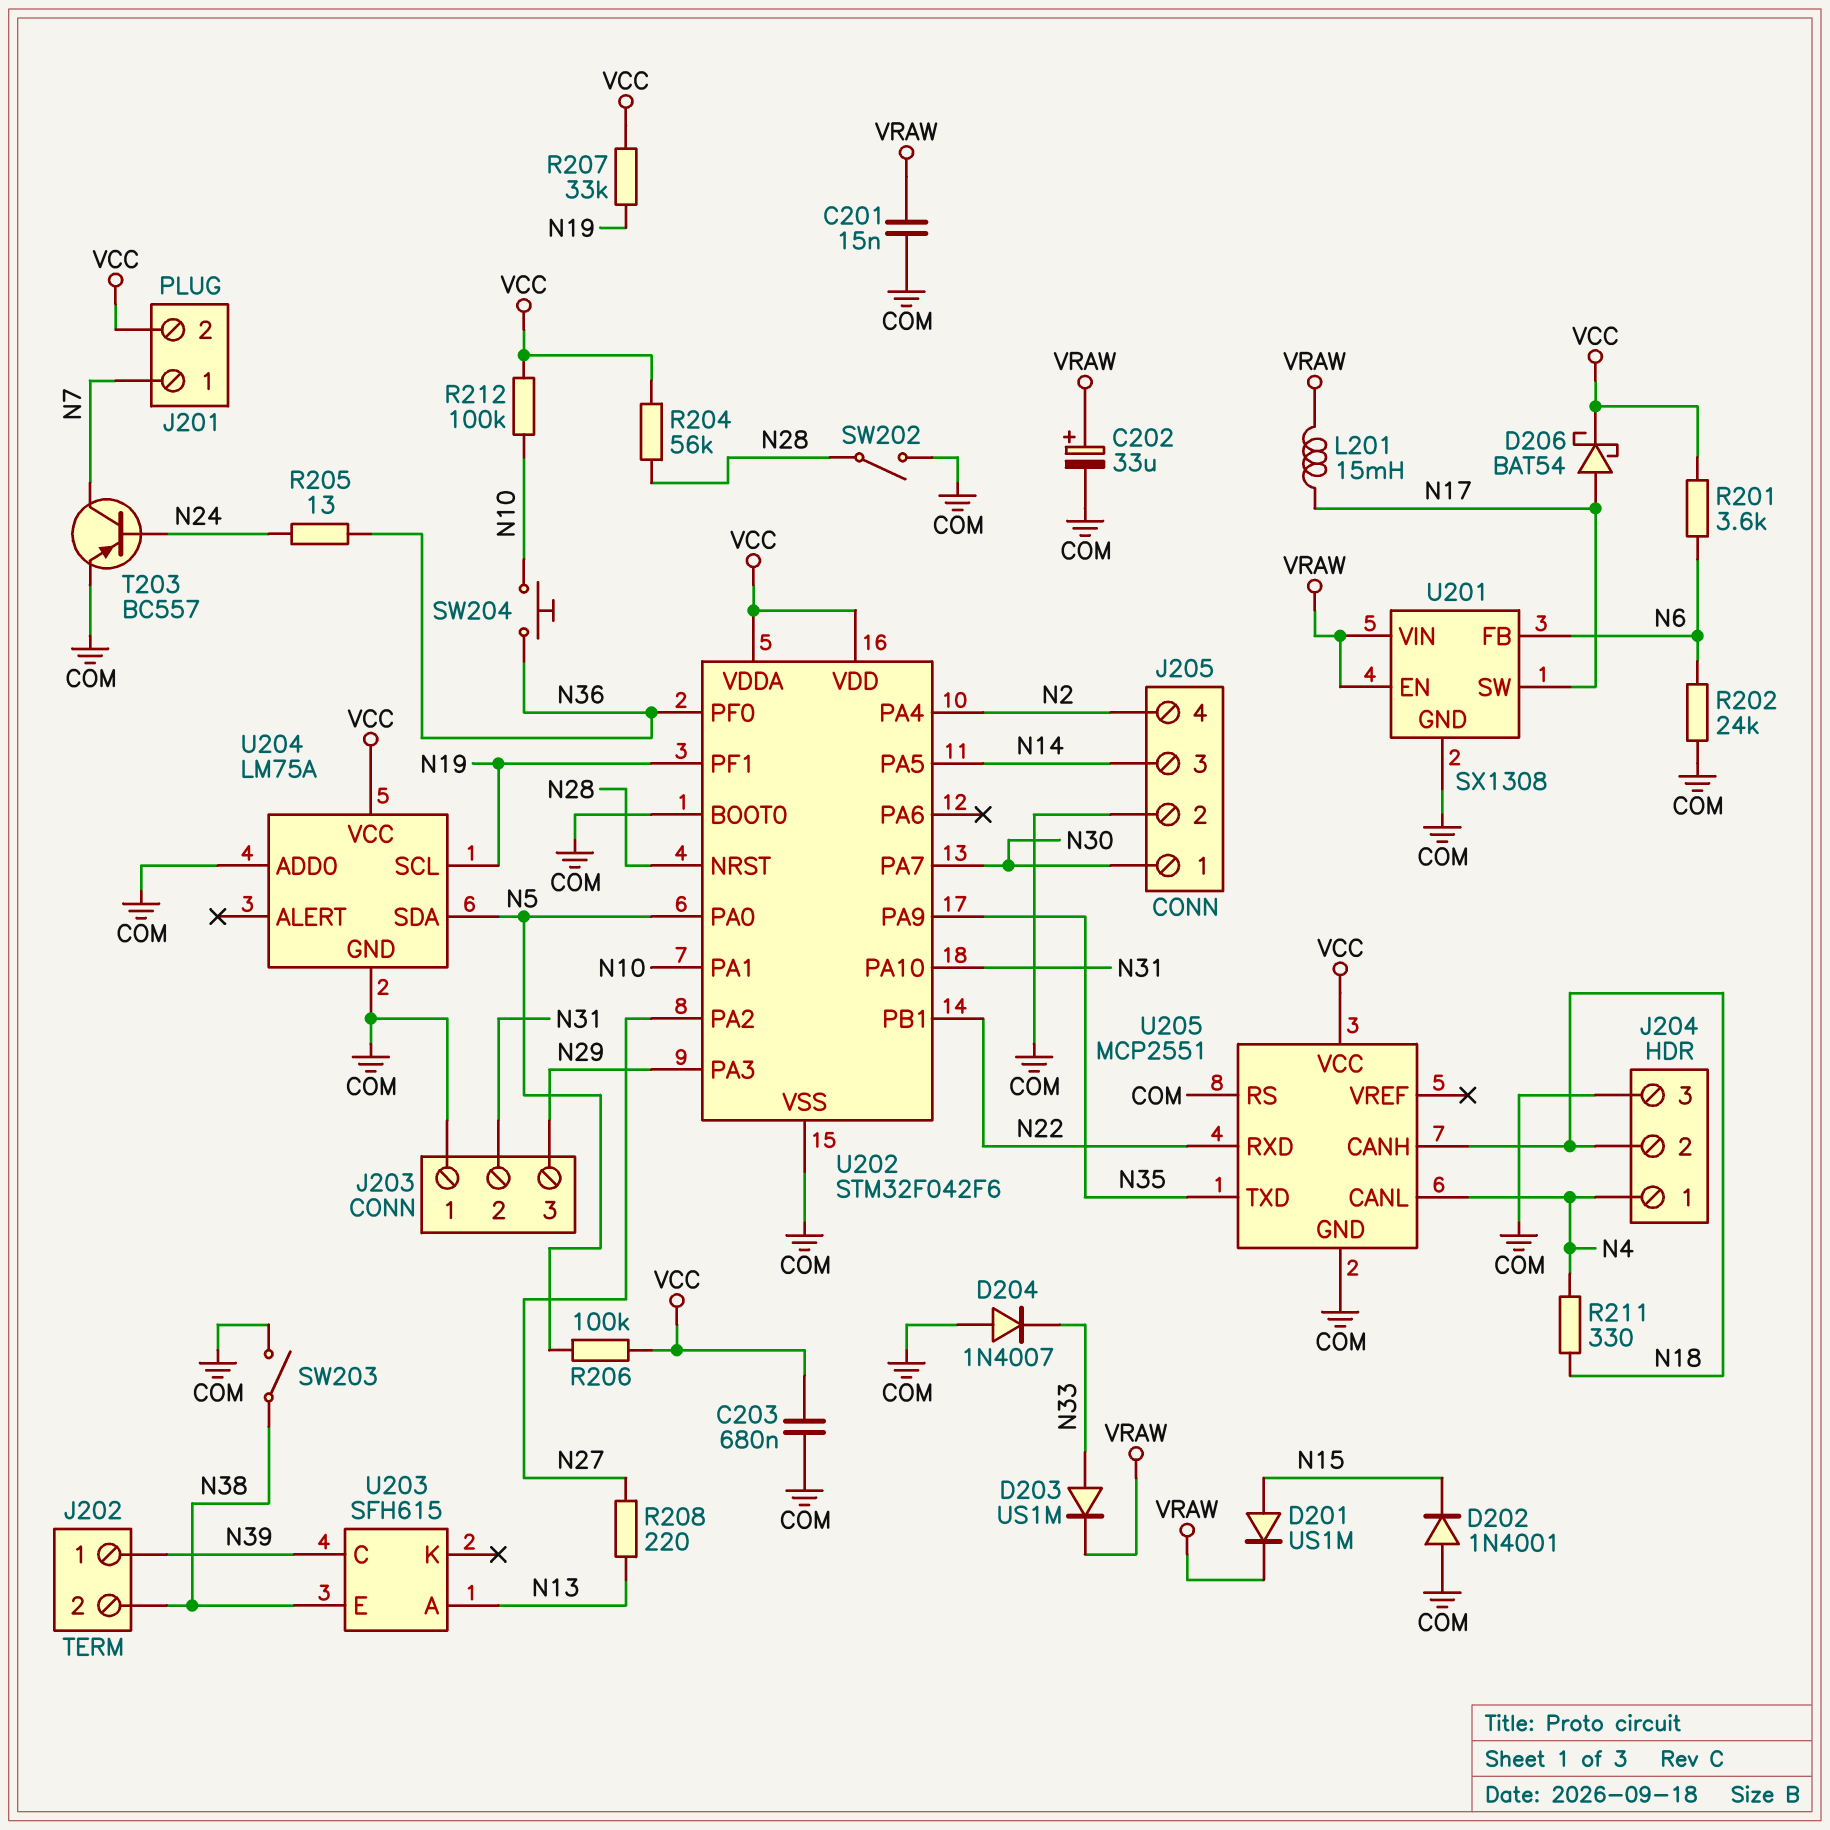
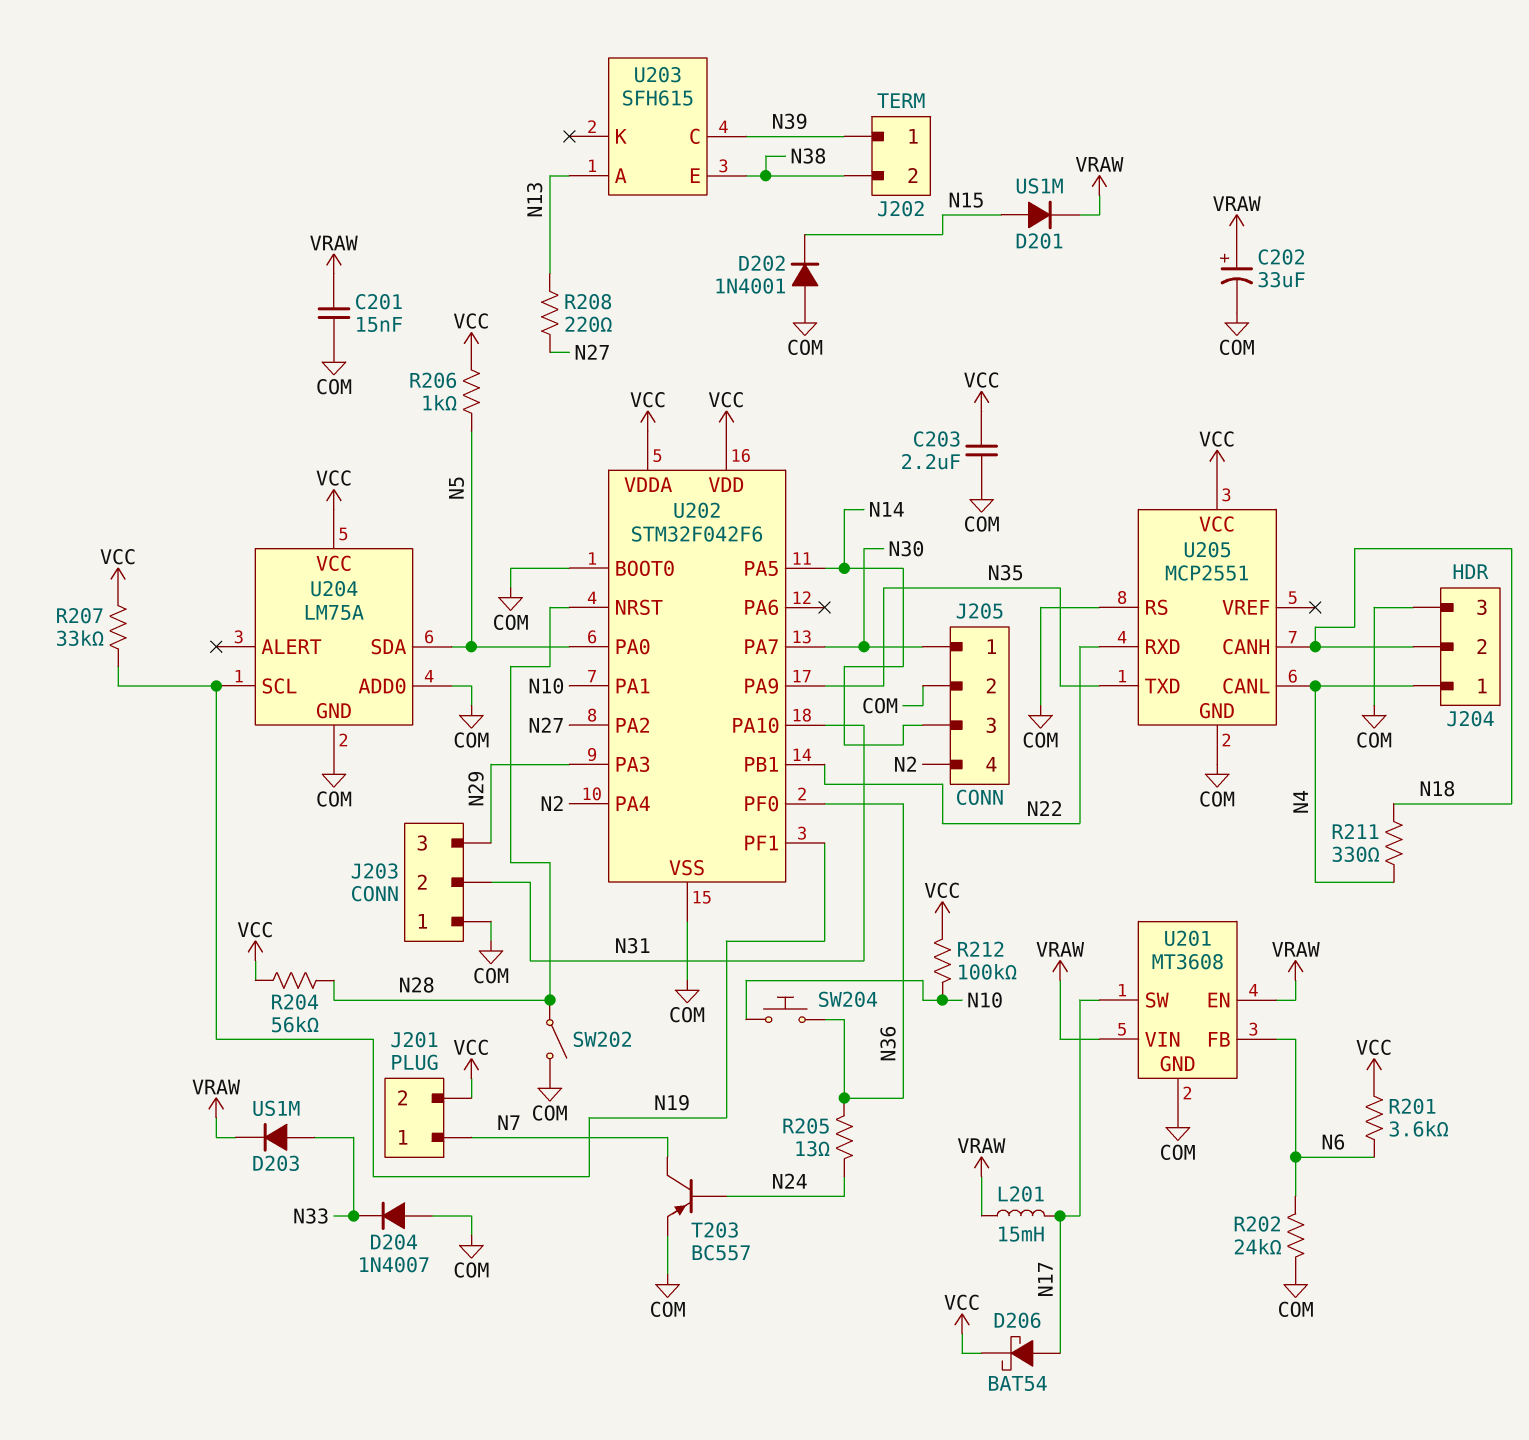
C203: 680nF (COM, VCC) -> 2.2uF (COM, VCC)
R206: 100k (N5, VCC) -> 1k (N5, VCC)
SW203: switch (COM, N38) -> none
U201: SX1308 -> MT3608

